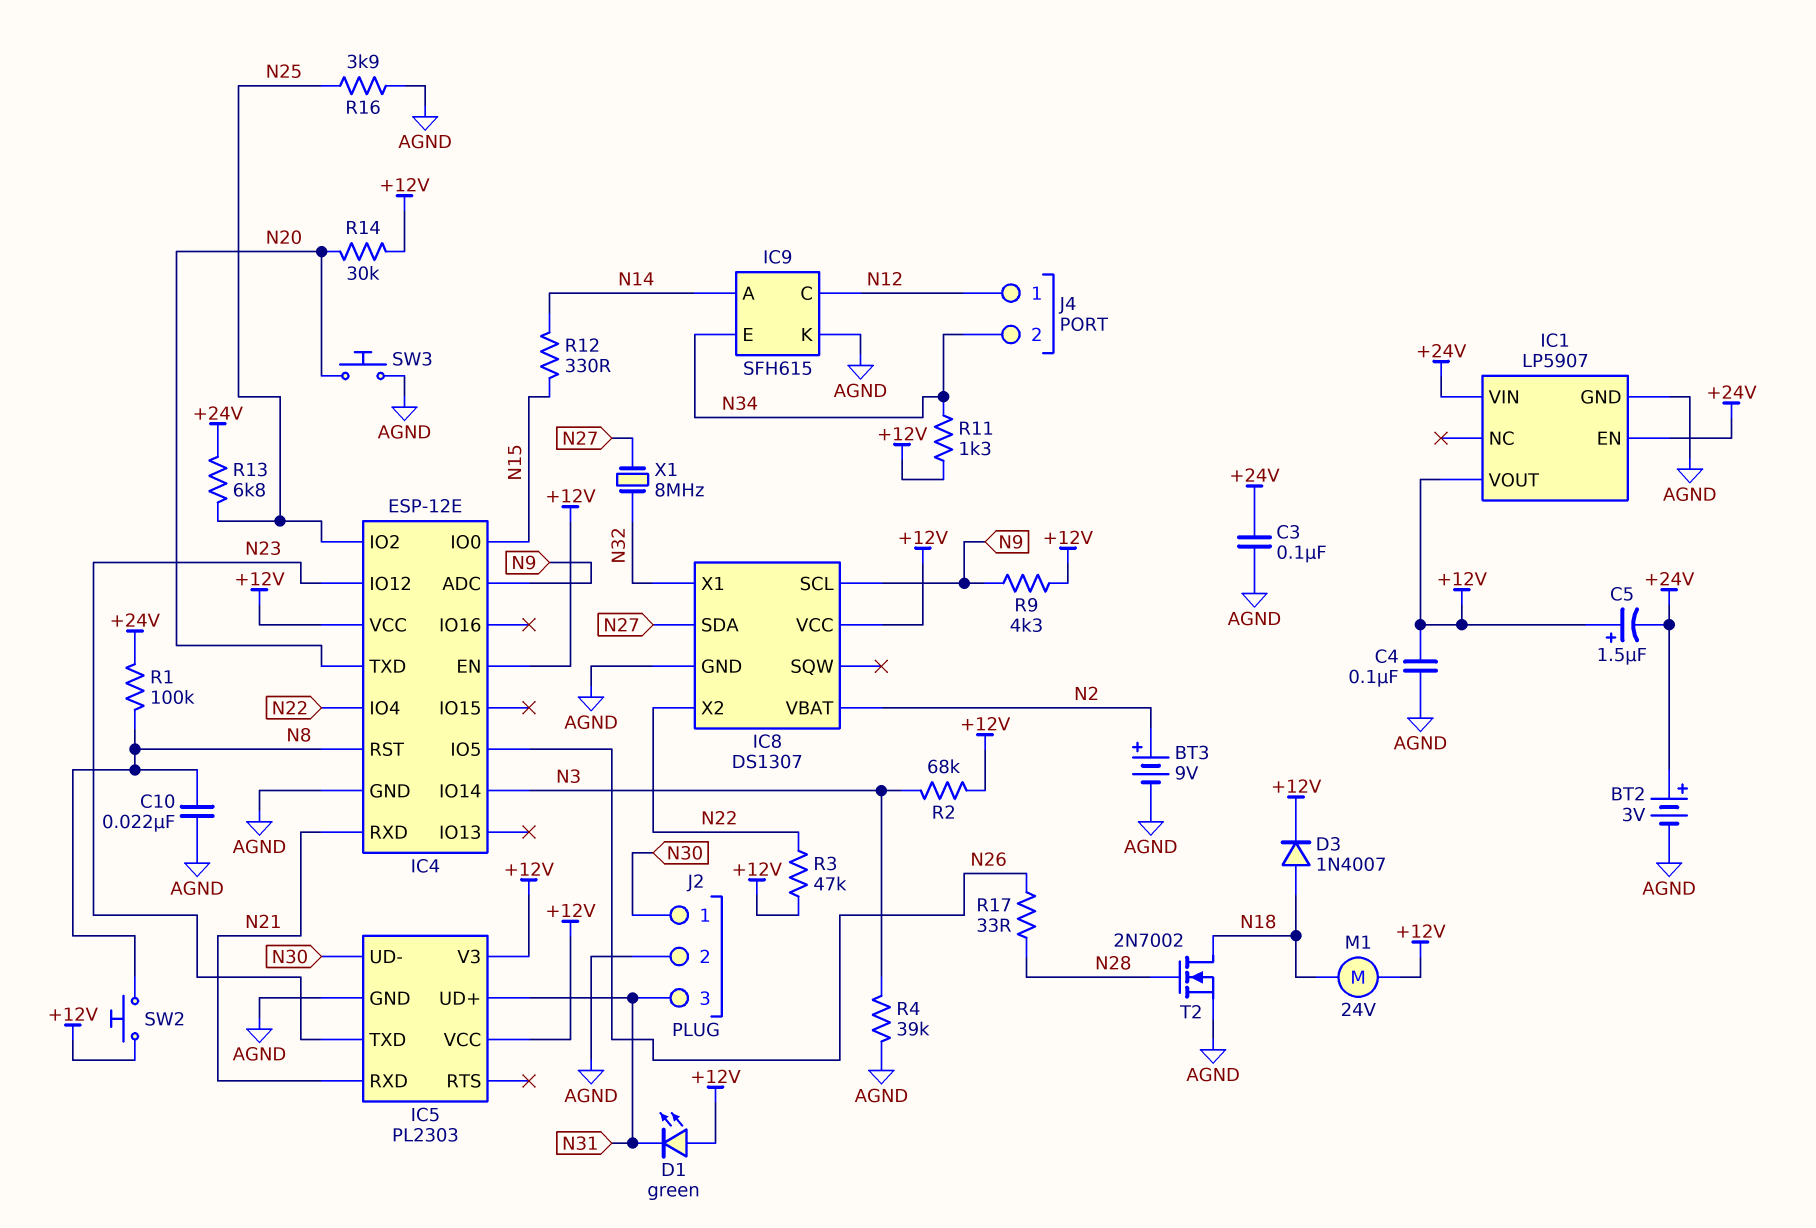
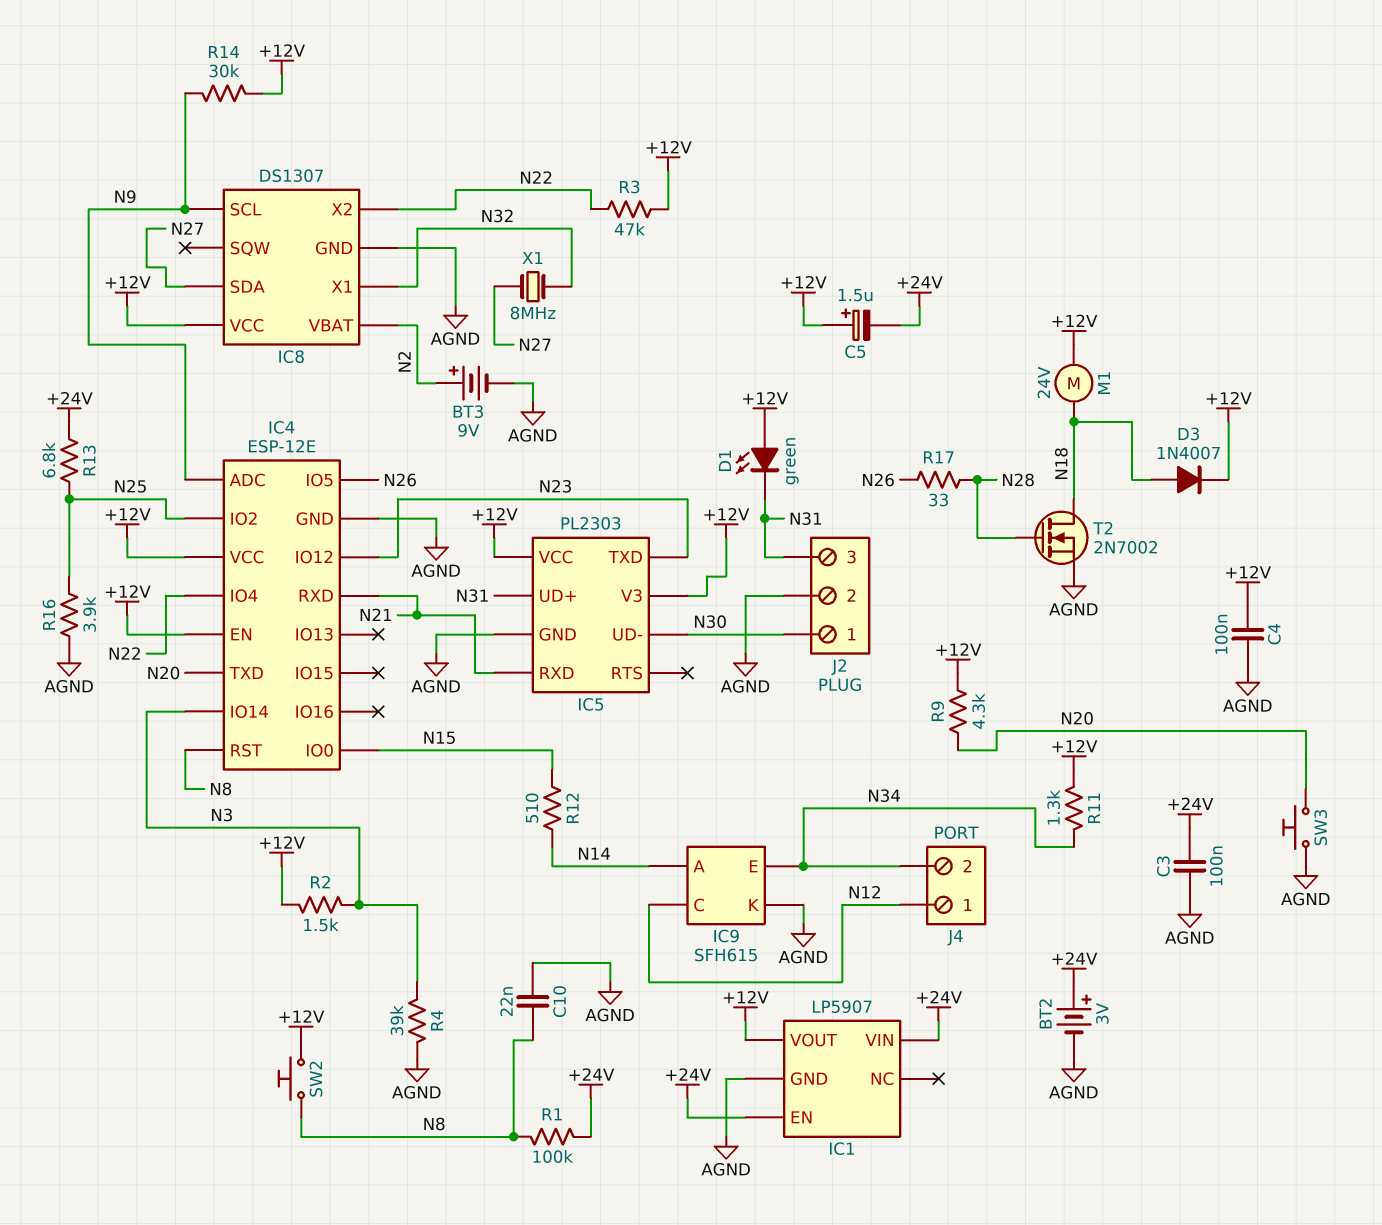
R2: 68k (+12V, N3) -> 1.5k (+12V, N3)
R9: 4.3k (+12V, N9) -> 4.3k (+12V, N20)
R12: 330 (N14, N15) -> 510 (N14, N15)
R14: 30k (+12V, N20) -> 30k (+12V, N9)

